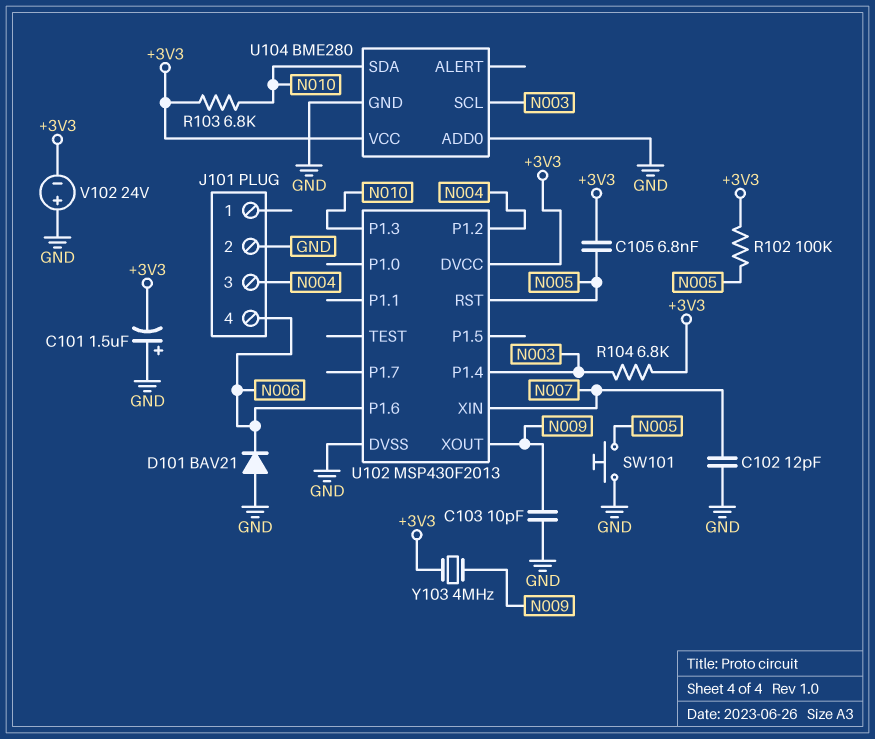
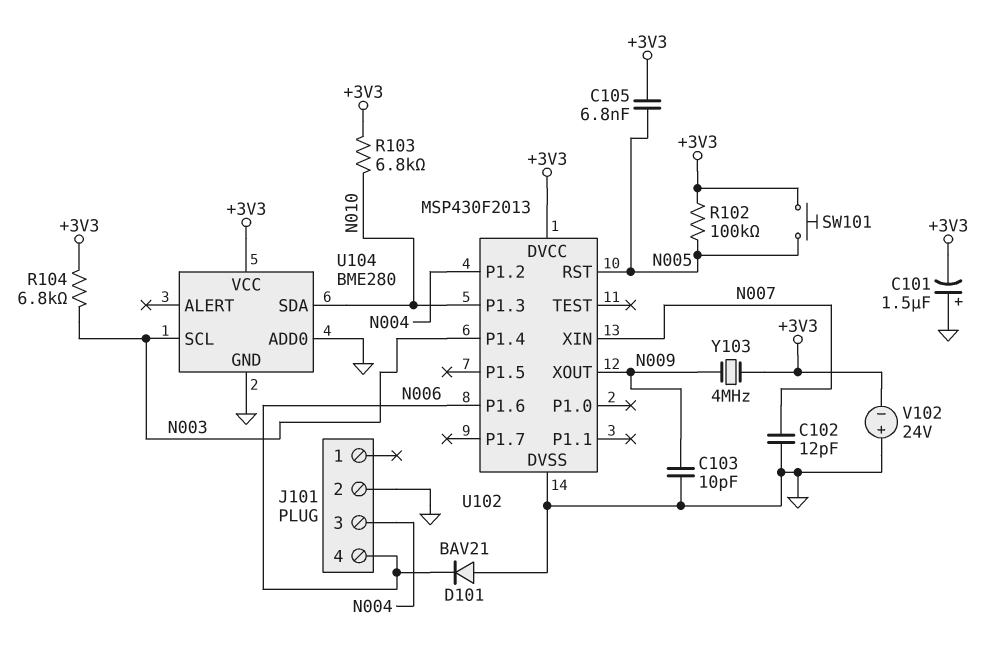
SW101: button (GND, N005) -> button (+3V3, N005)

